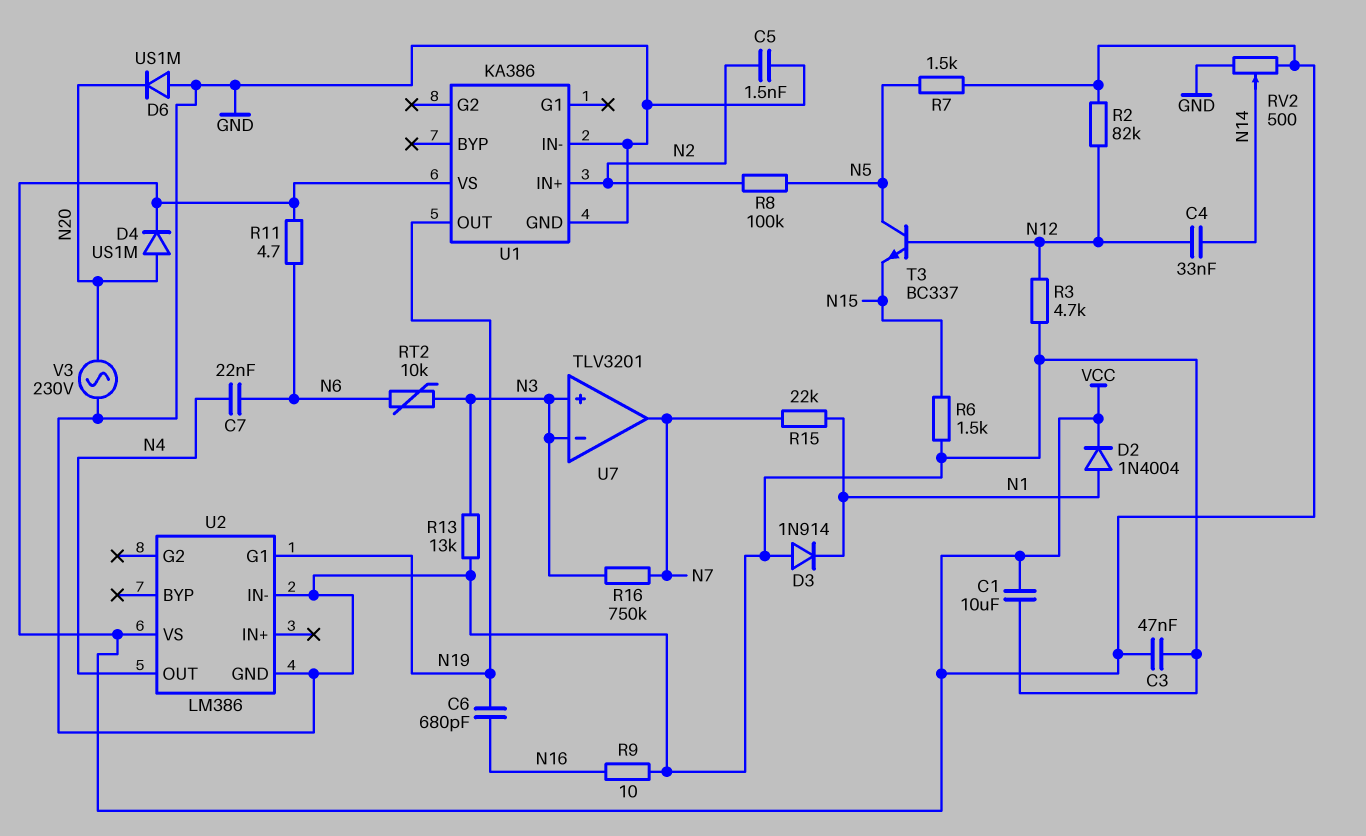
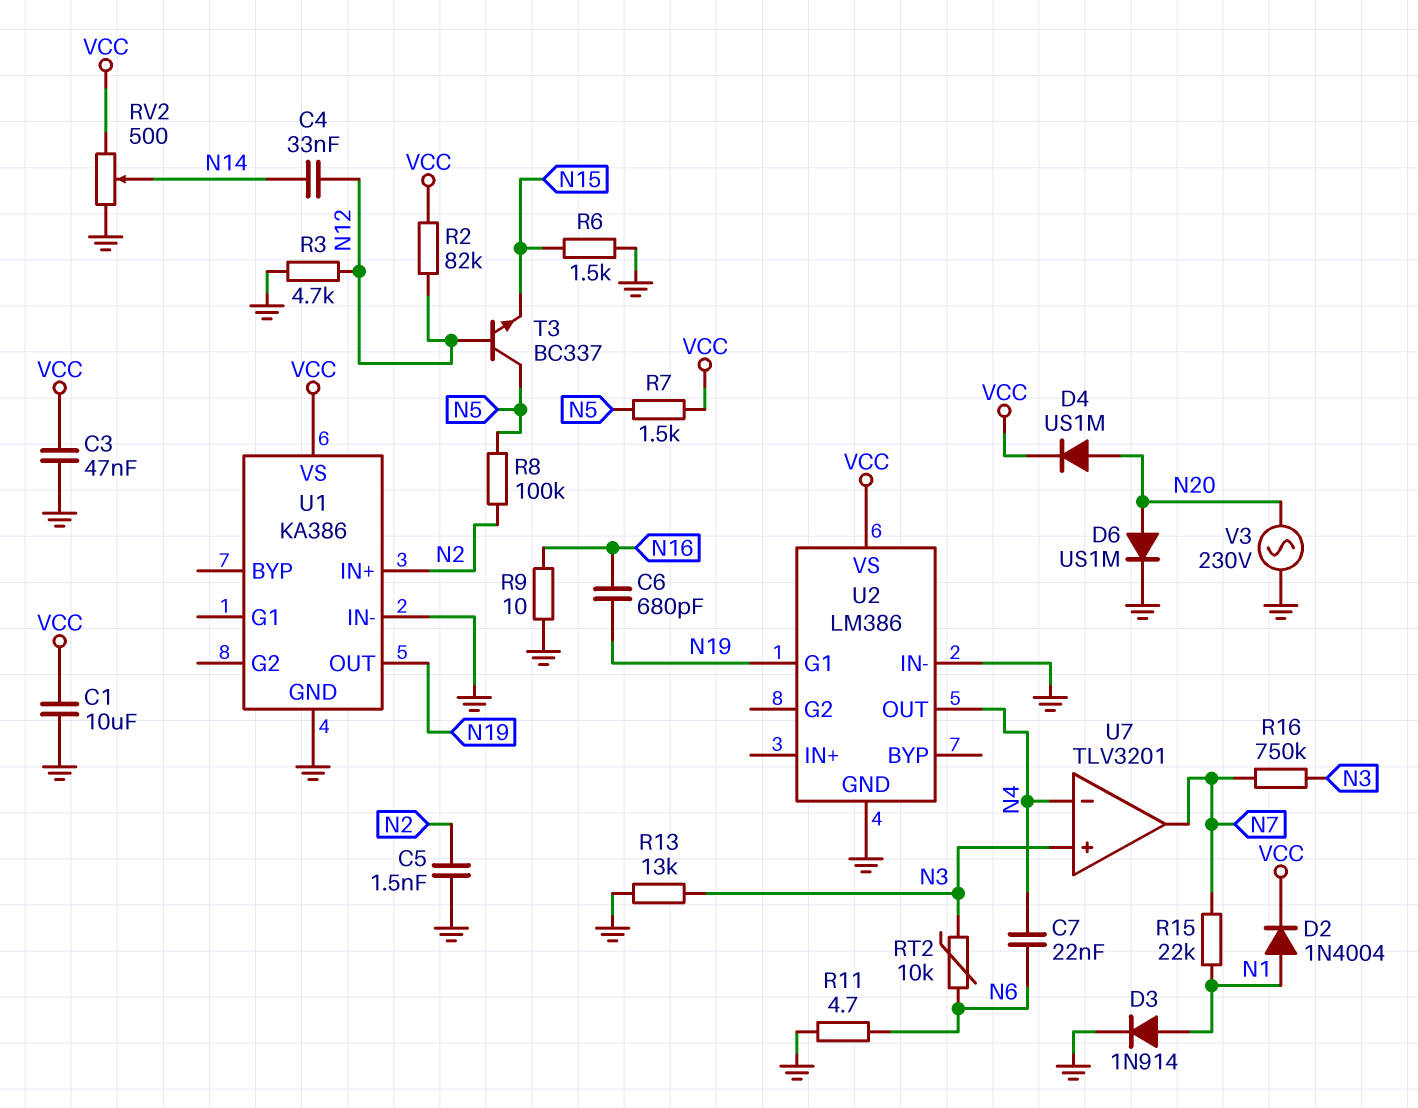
D3: diode 1N914 (A GND, K N1) -> diode 1N914 (A N1, K GND)
D6: diode US1M (A GND, K N20) -> diode US1M (A N20, K GND)
R11: 4.7 (N6, VCC) -> 4.7 (GND, N6)
U7 pin in-: N3 -> N4

